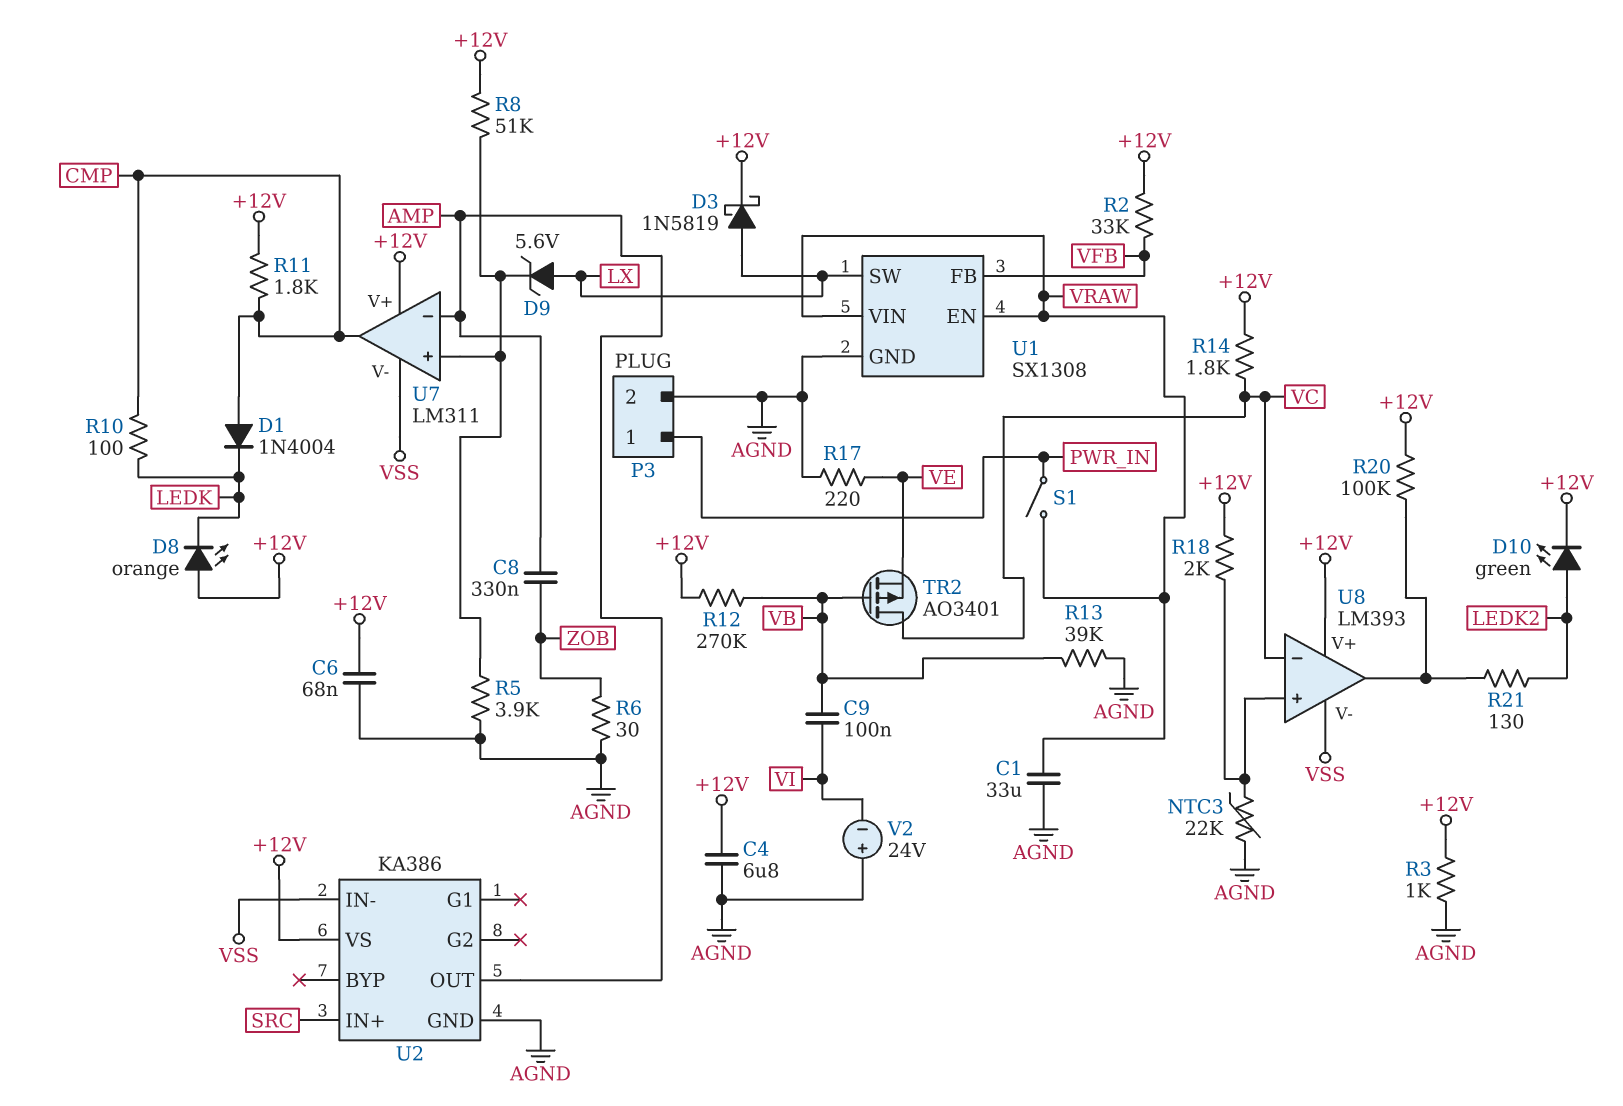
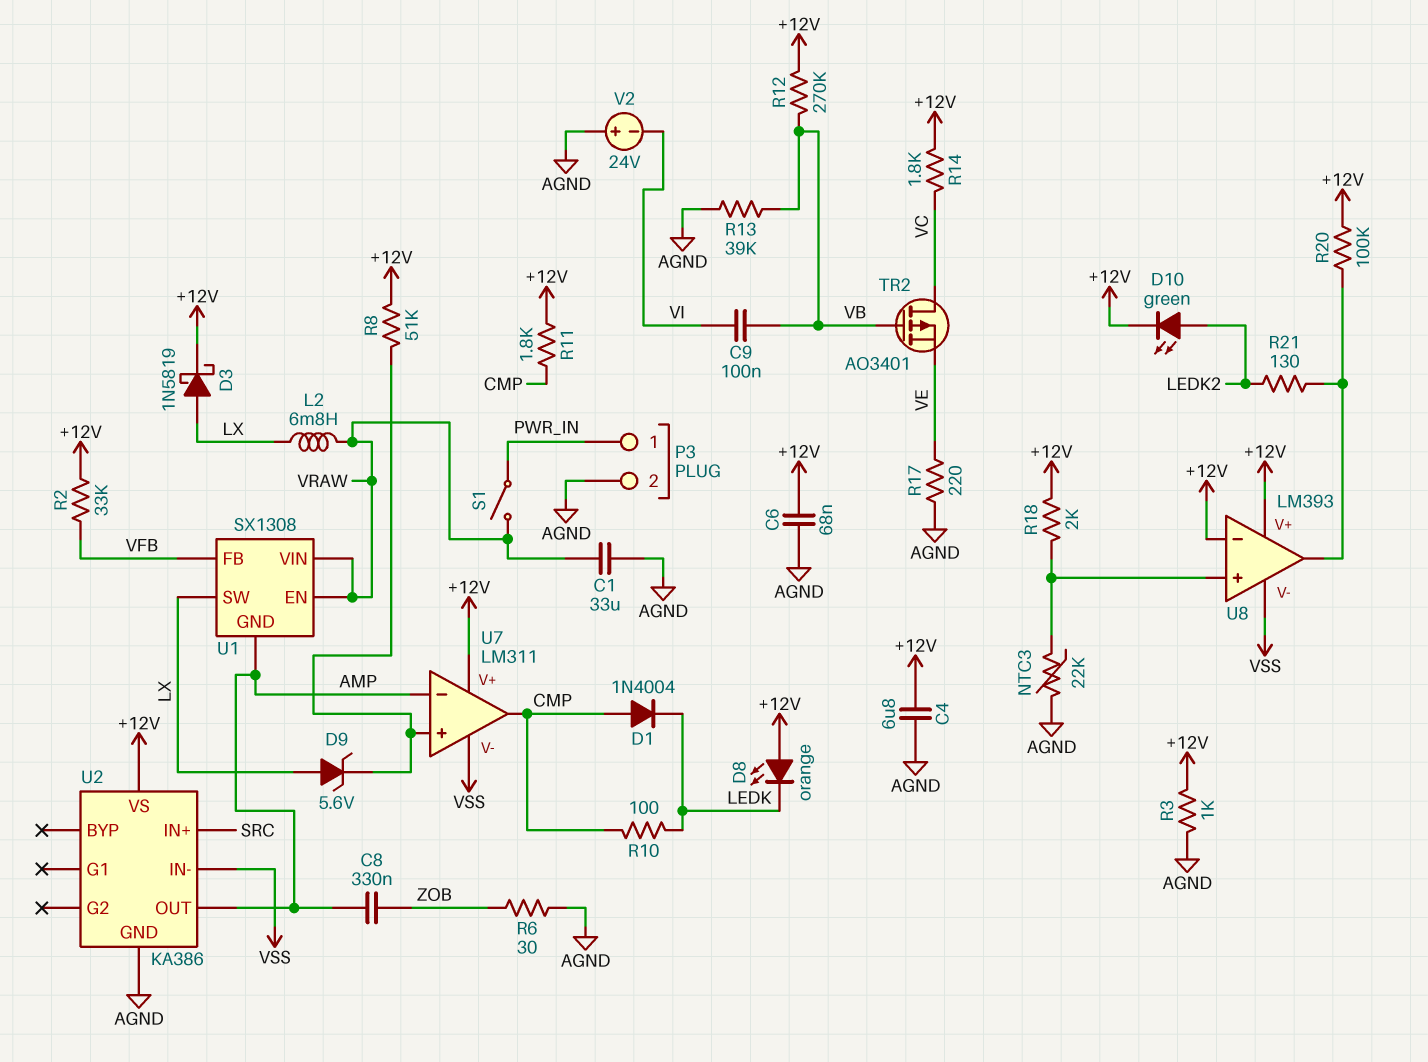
L2: none -> 6.8mH (LX, VRAW)
R5: 3.9k (AGND, U7/in+) -> none
U1 pin GND: AGND -> AMP
U8 pin in-: VC -> +12V

